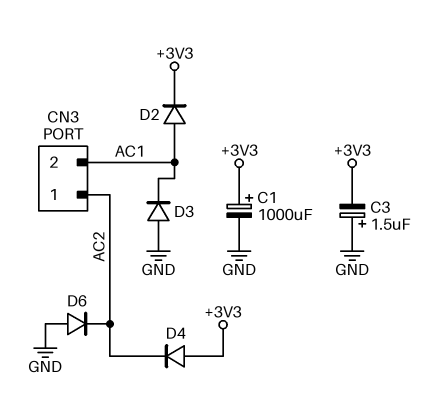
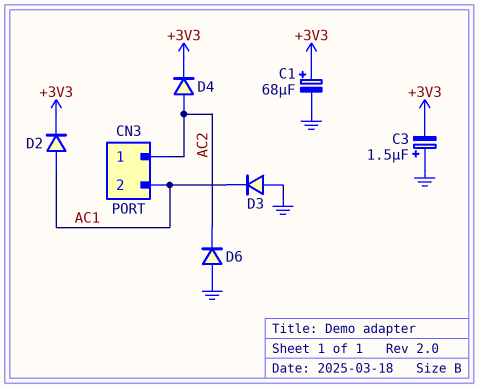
C1: 1000uF (plus +3V3, minus GND) -> 68uF (plus +3V3, minus GND)
D4: diode (A +3V3, K AC2) -> diode (A AC2, K +3V3)

